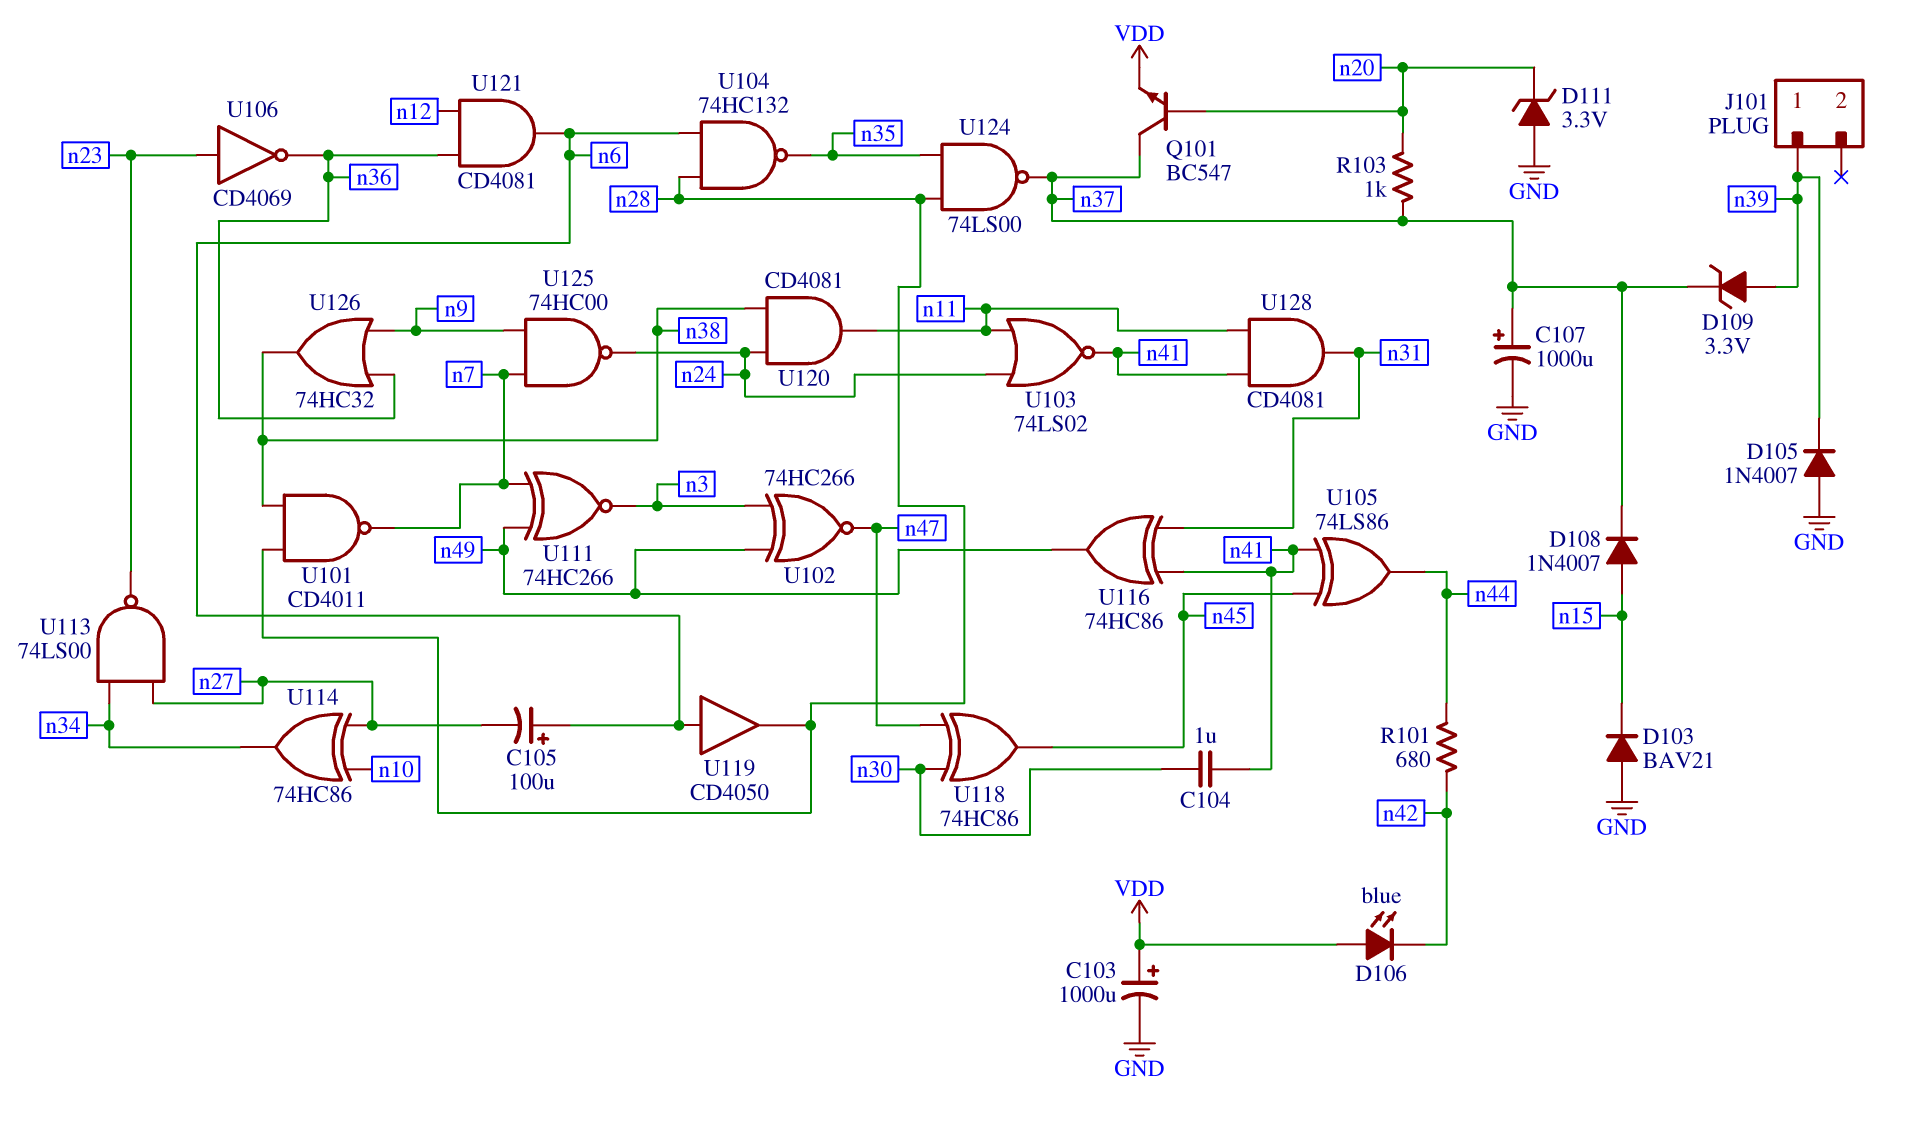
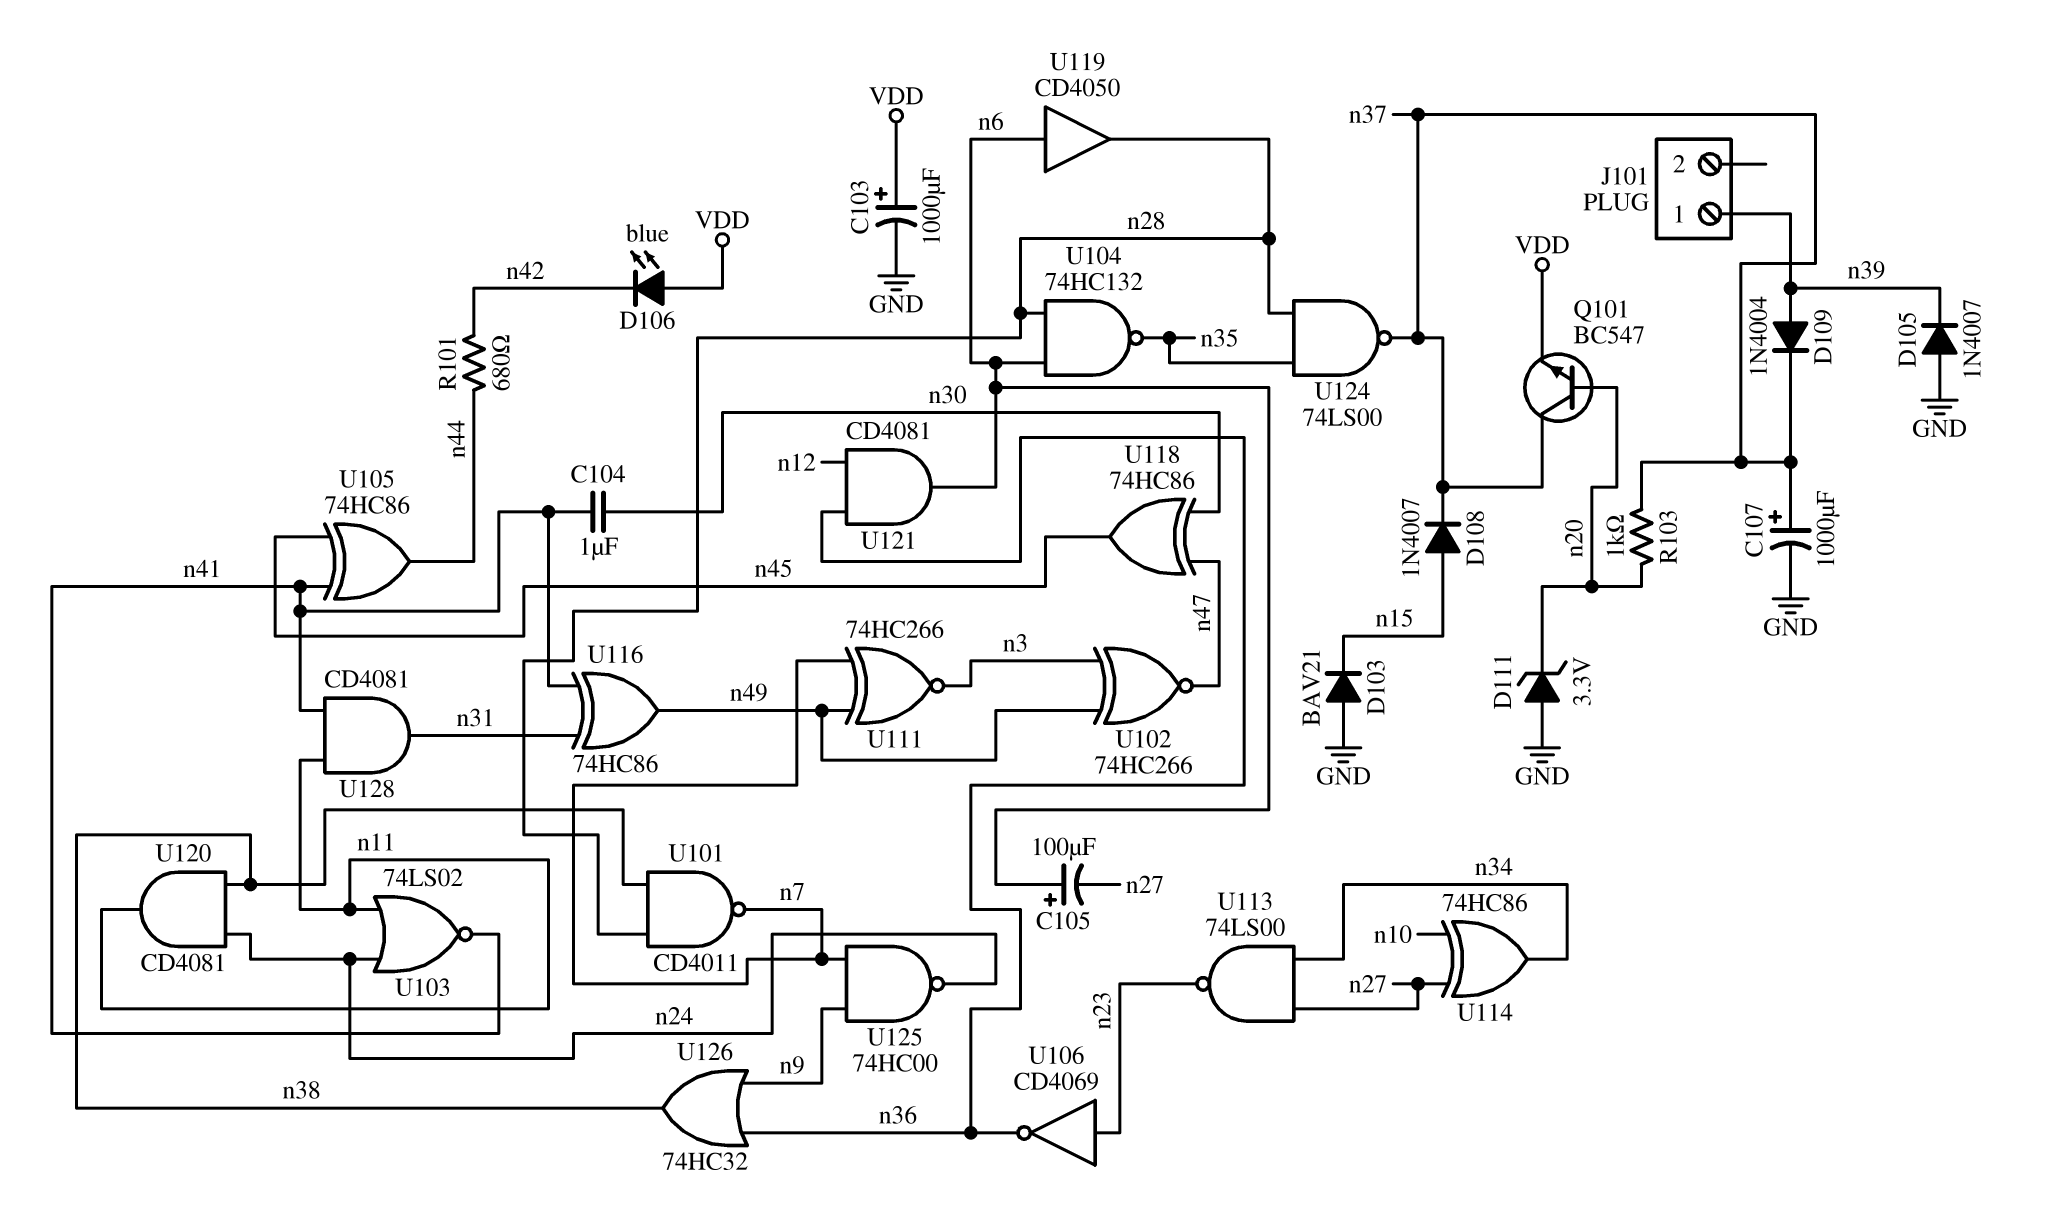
D109: zener 3.3V (A n39, K n37) -> diode 1N4004 (A n39, K n37)
U105: XOR 74LS86 (in n41, in n45, out n44) -> XOR 74HC86 (in n41, in n45, out n44)

